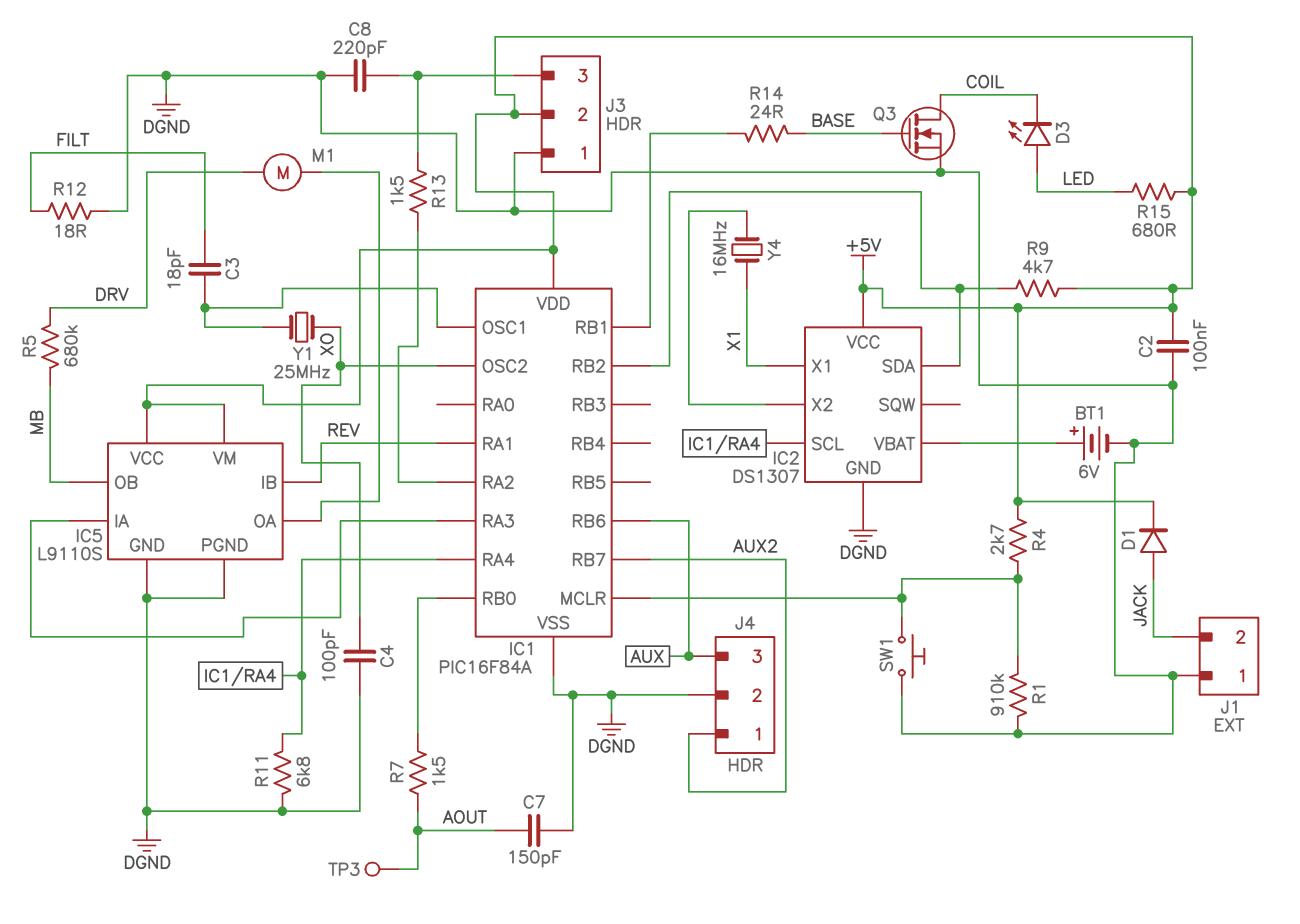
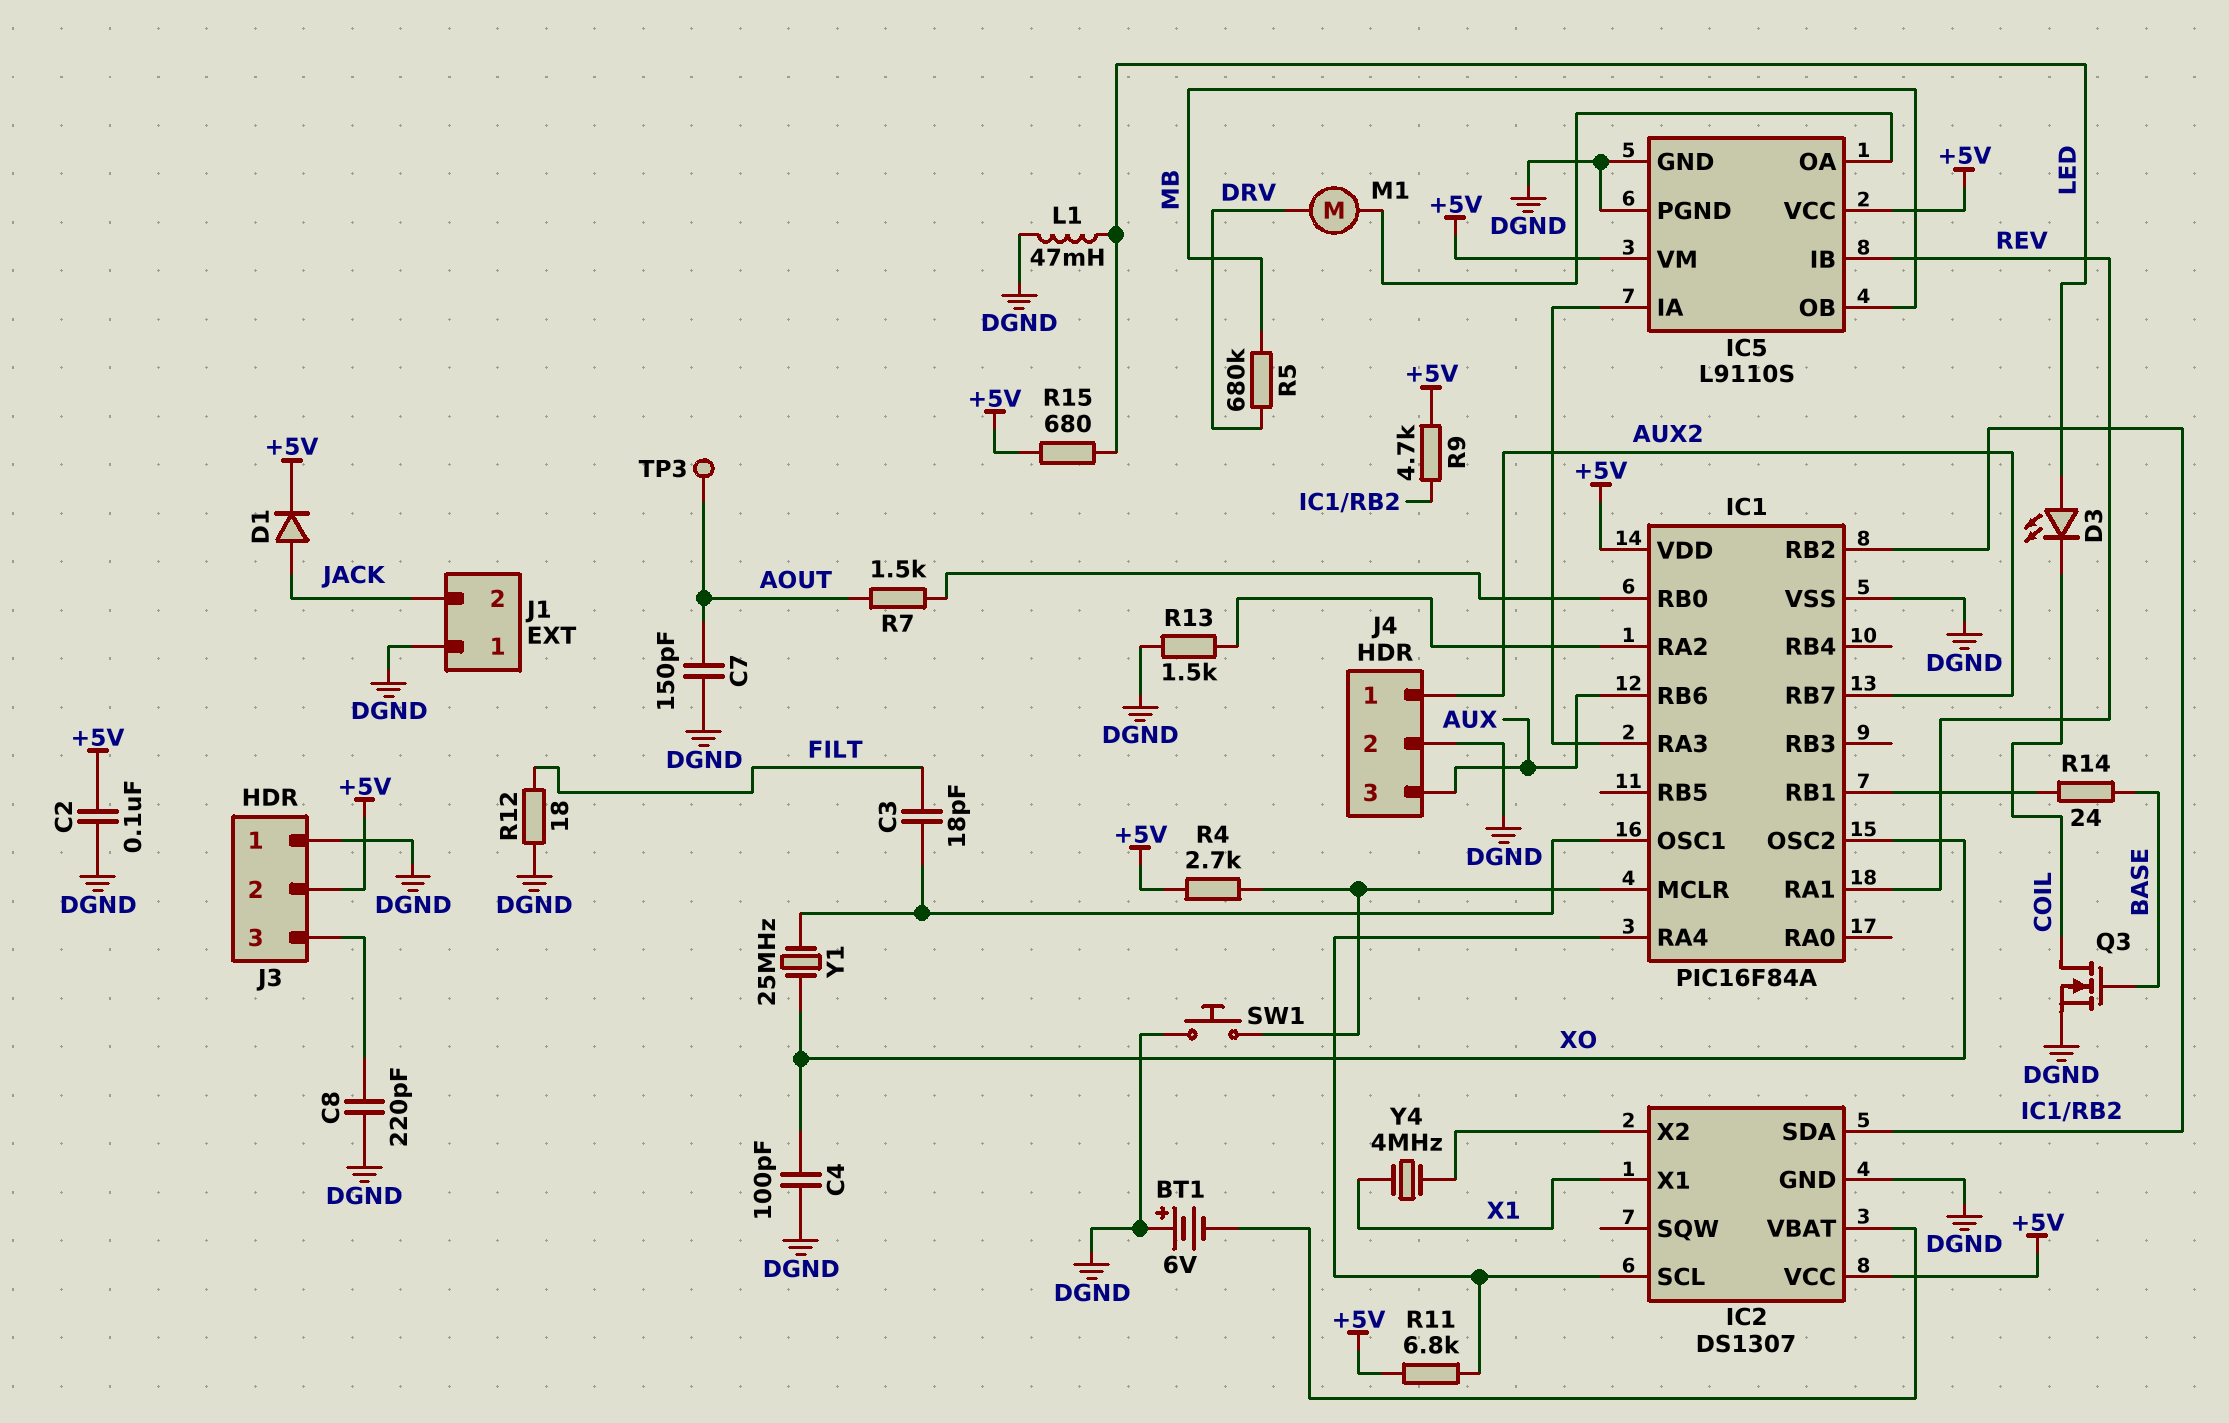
BT1: 6V (plus IC2/VBAT, minus DGND) -> 6V (plus DGND, minus IC2/VBAT)
L1: none -> 47mH (DGND, LED)
R1: 910k (DGND, IC1/MCLR) -> none
R11: 6.8k (DGND, IC1/RA4) -> 6.8k (+5V, IC1/RA4)
R13: 1.5k (IC1/RA2, J3/3) -> 1.5k (DGND, IC1/RA2)
Y4: 16MHz (IC2/X2, X1) -> 4MHz (IC2/X2, X1)

